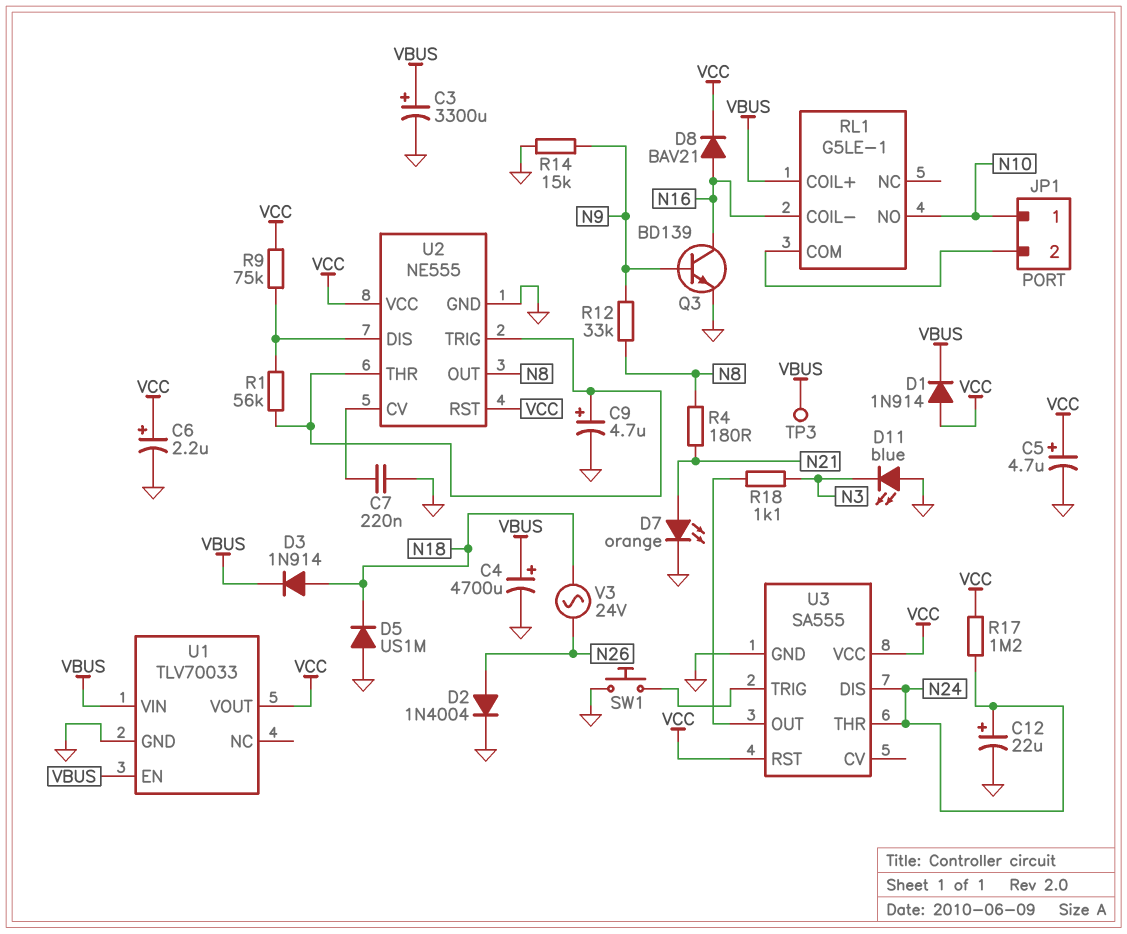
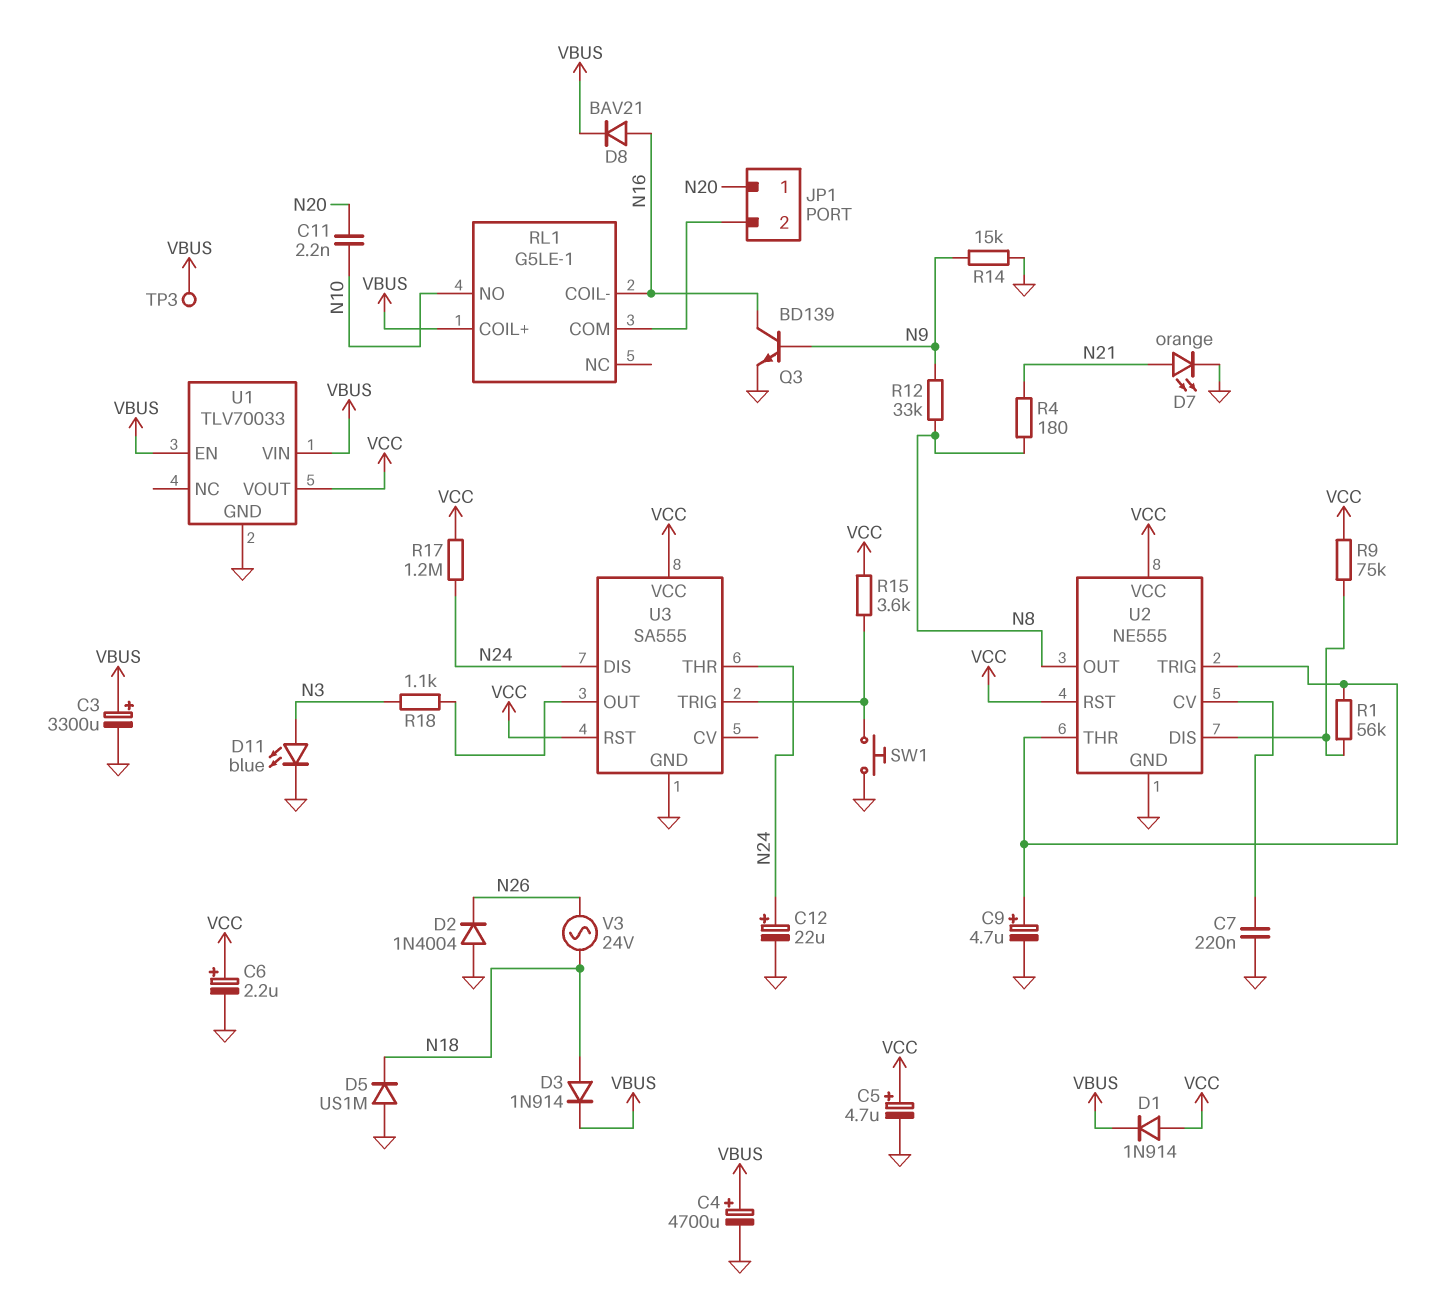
C11: none -> 2.2nF (N10, N20)
D2: diode 1N4004 (A N26, K GND) -> diode 1N4004 (A GND, K N26)
D8: diode BAV21 (A N16, K VCC) -> diode BAV21 (A N16, K VBUS)
D11: LED blue (A GND, K N3) -> LED blue (A N3, K GND)
JP1 pin 1: N10 -> N20
R15: none -> 3.6k (U3/TRIG, VCC)

